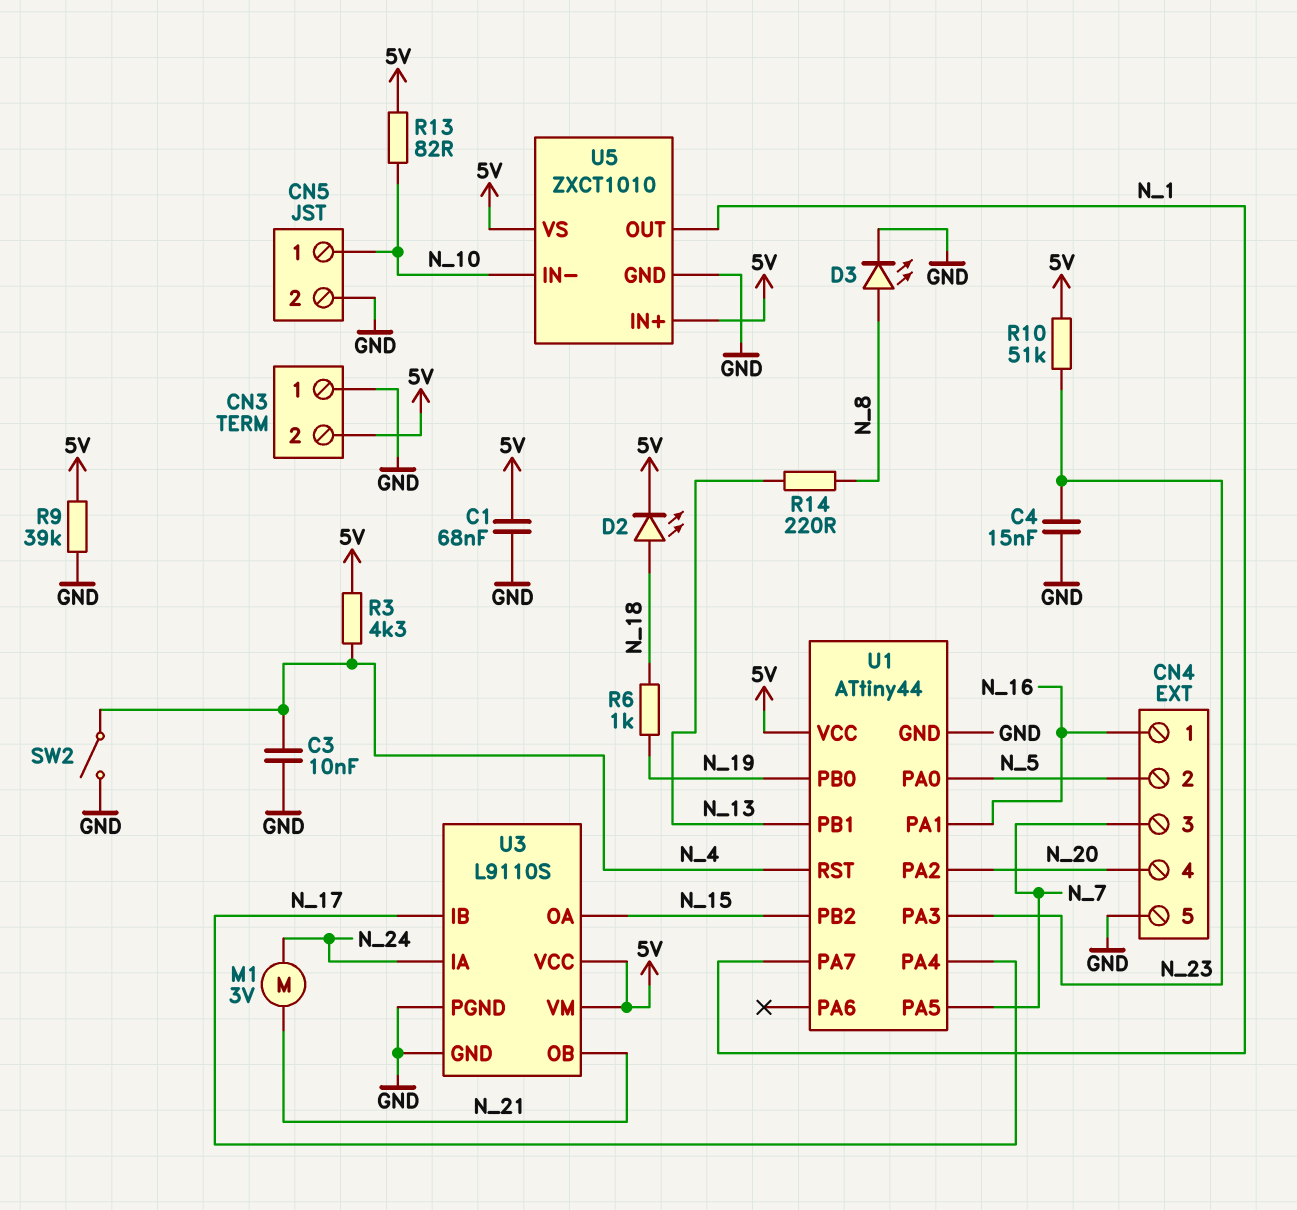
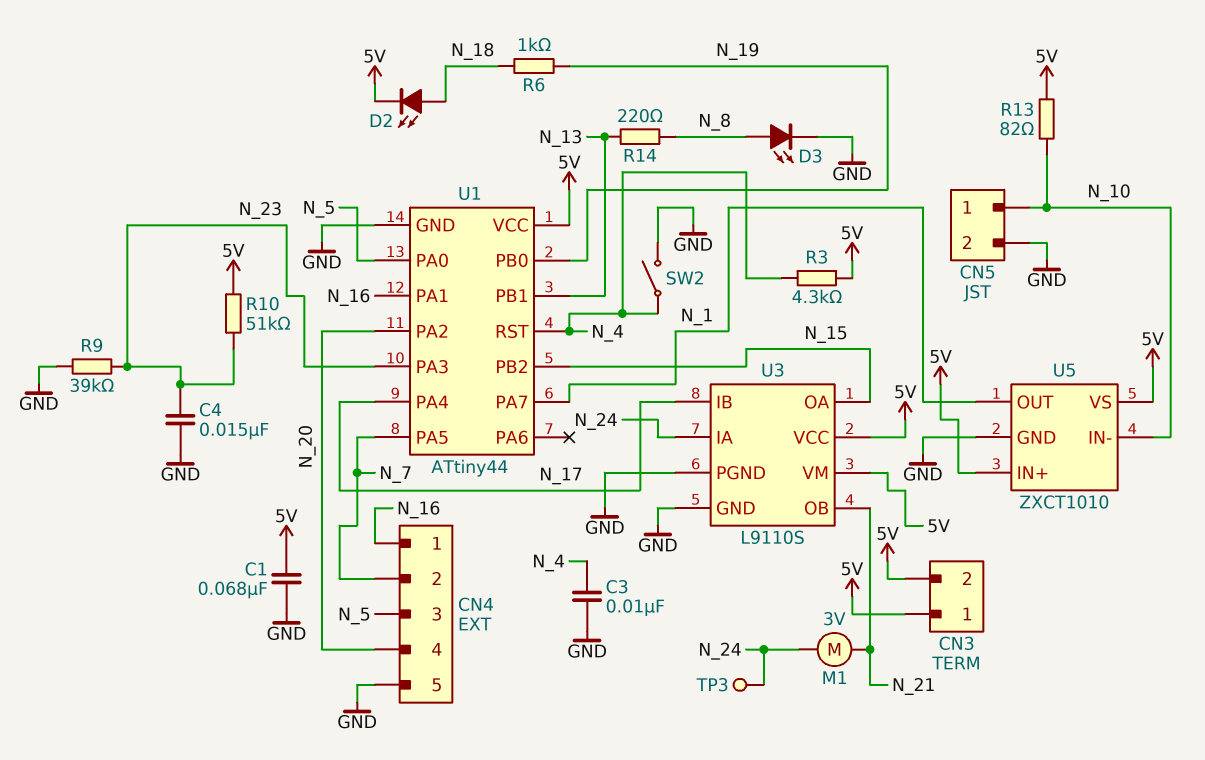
CN3 pin 1: GND -> 5V
CN4 pin 2: N_5 -> N_7
CN4 pin 3: N_7 -> N_5
R9: 39k (5V, GND) -> 39k (GND, N_23)
TP3: none -> test point (N_24)

